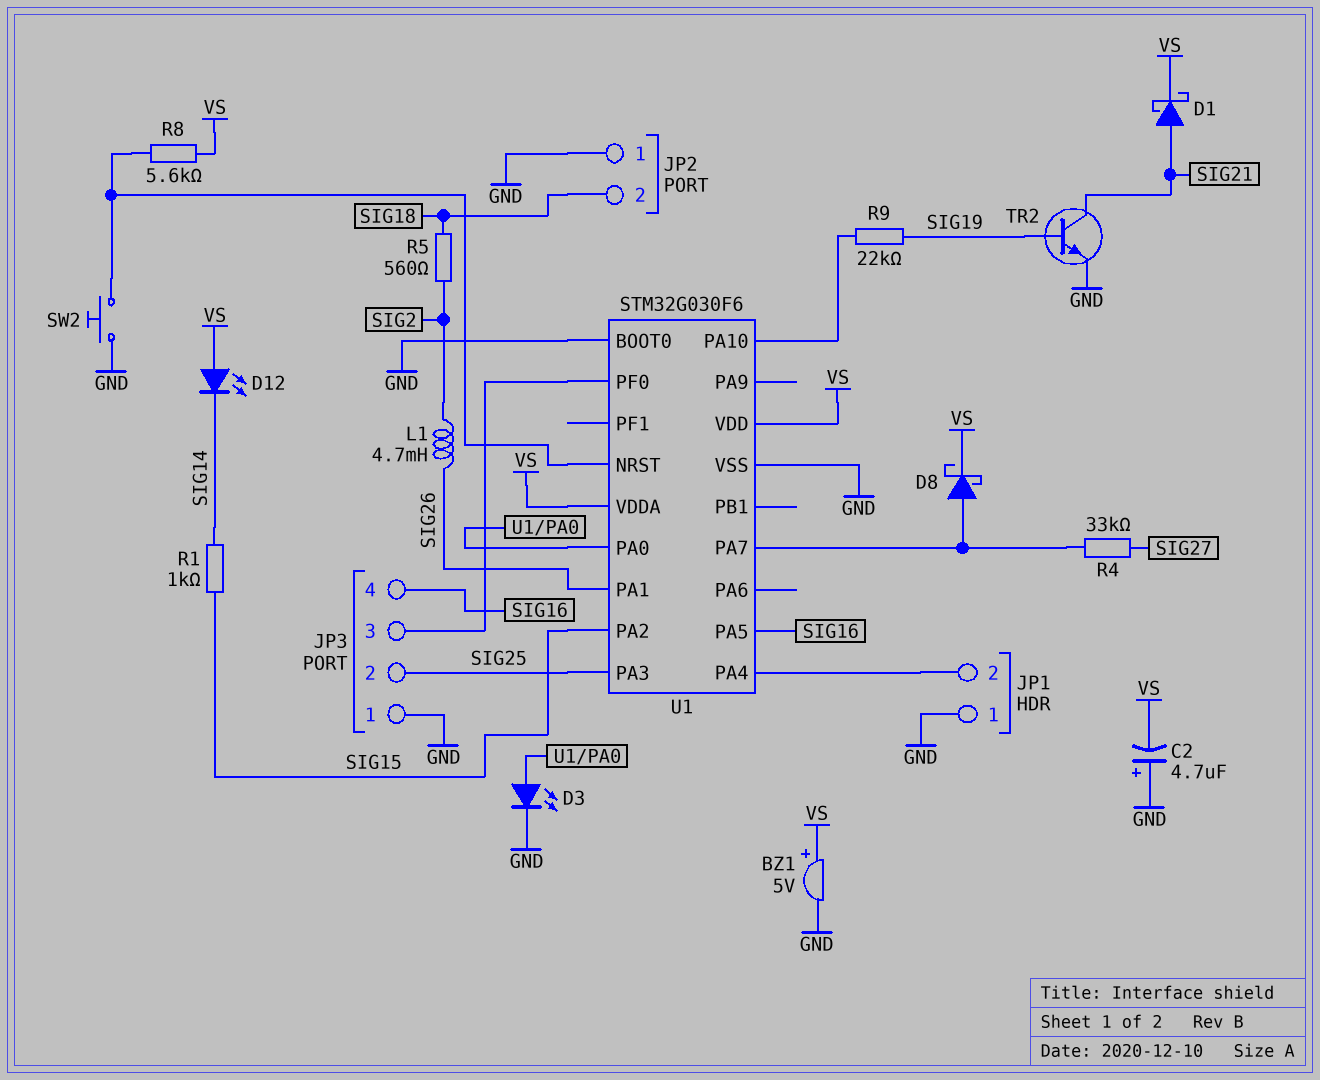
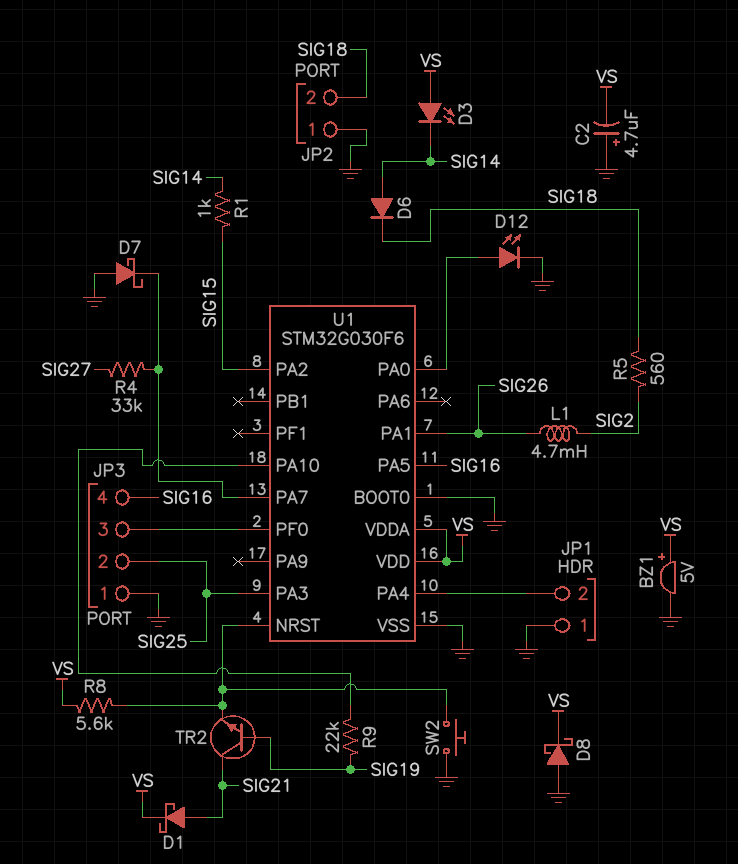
D3: LED (A U1/PA0, K GND) -> LED (A VS, K SIG14)
D6: none -> diode (A SIG14, K SIG18)
D7: none -> schottky (A GND, K U1/PA7)
D8: schottky (A U1/PA7, K VS) -> schottky (A GND, K VS)
D12: LED (A VS, K SIG14) -> LED (A U1/PA0, K GND)
TR2: NPN (B SIG19, C SIG21, E GND) -> NPN (B SIG19, C SIG21, E U1/NRST)

